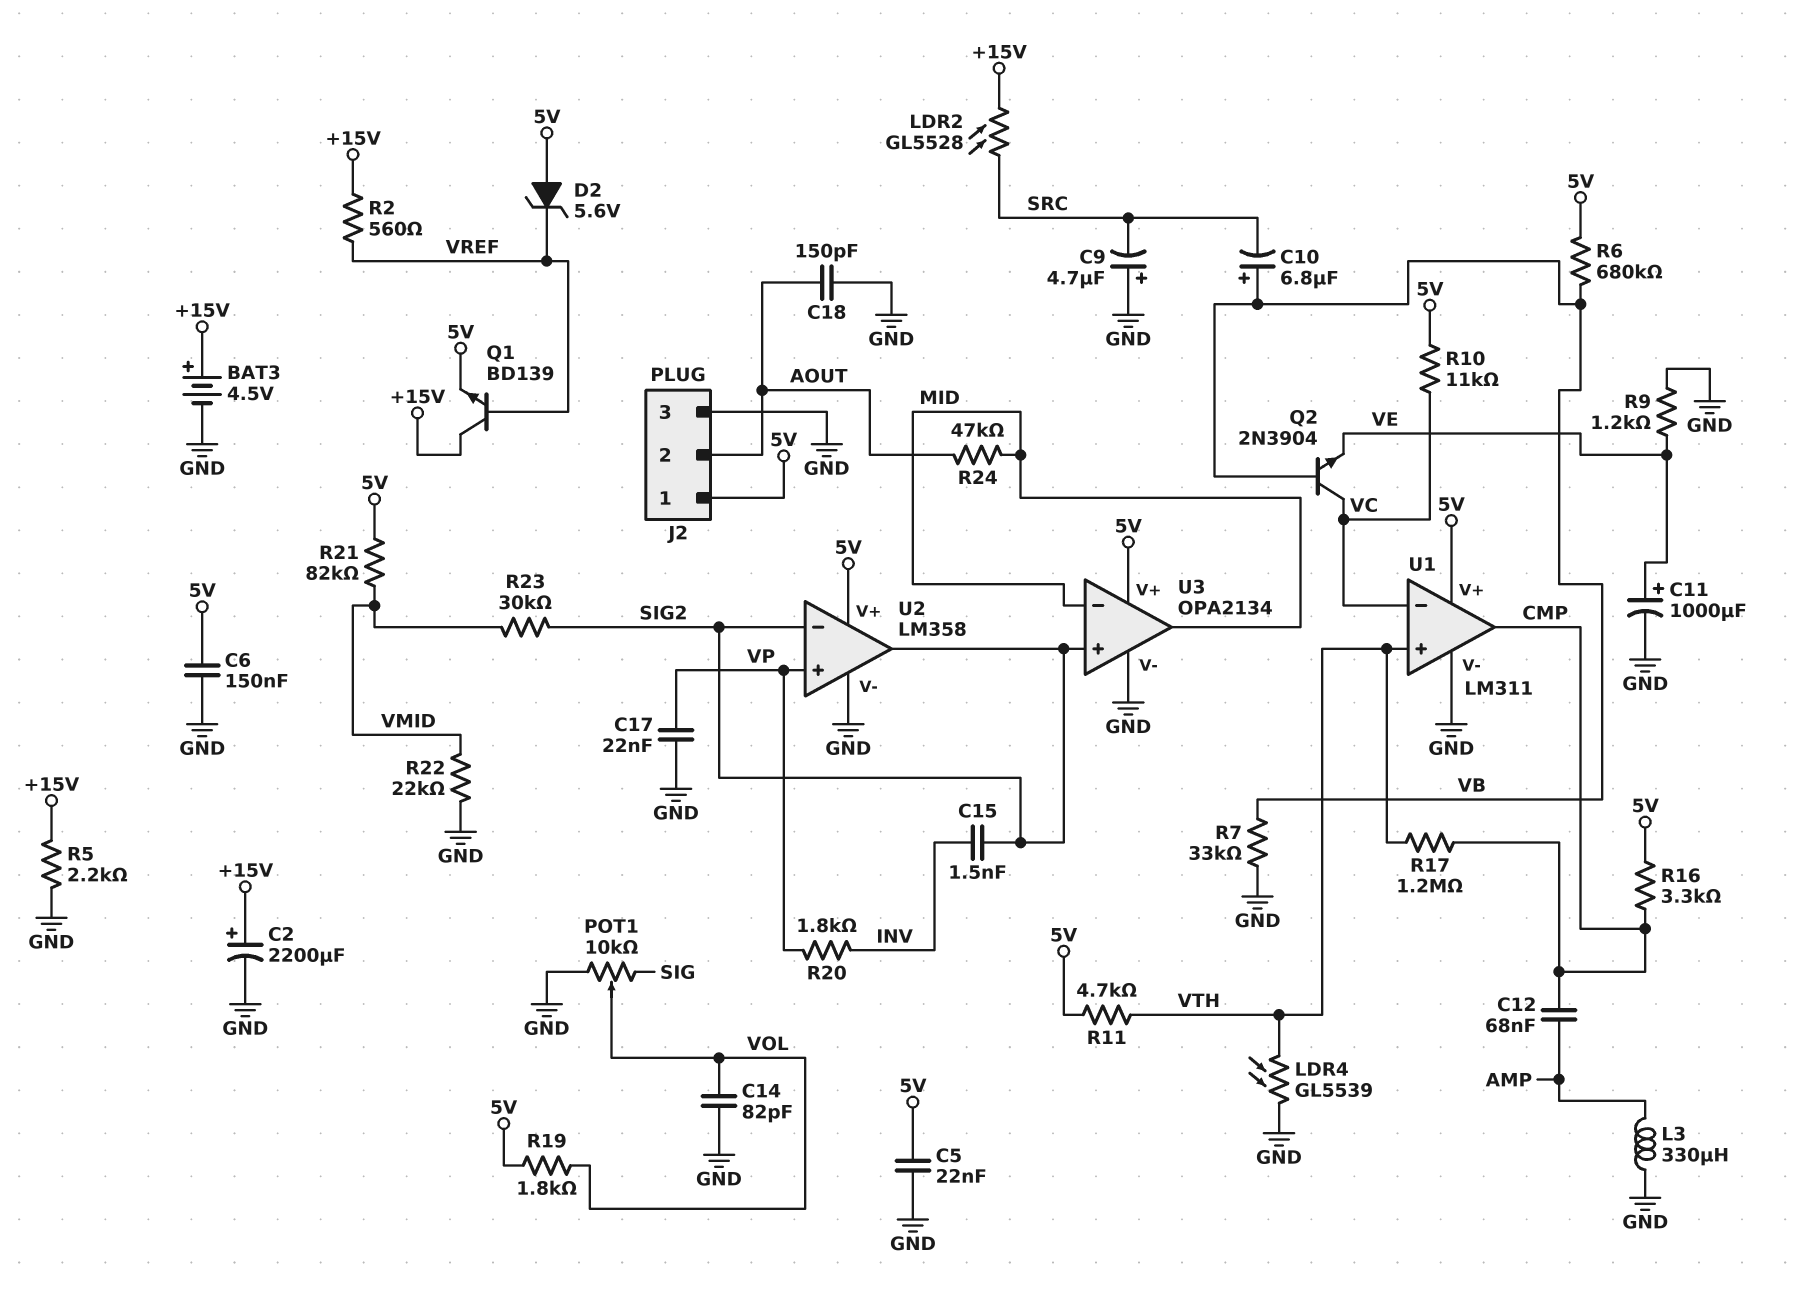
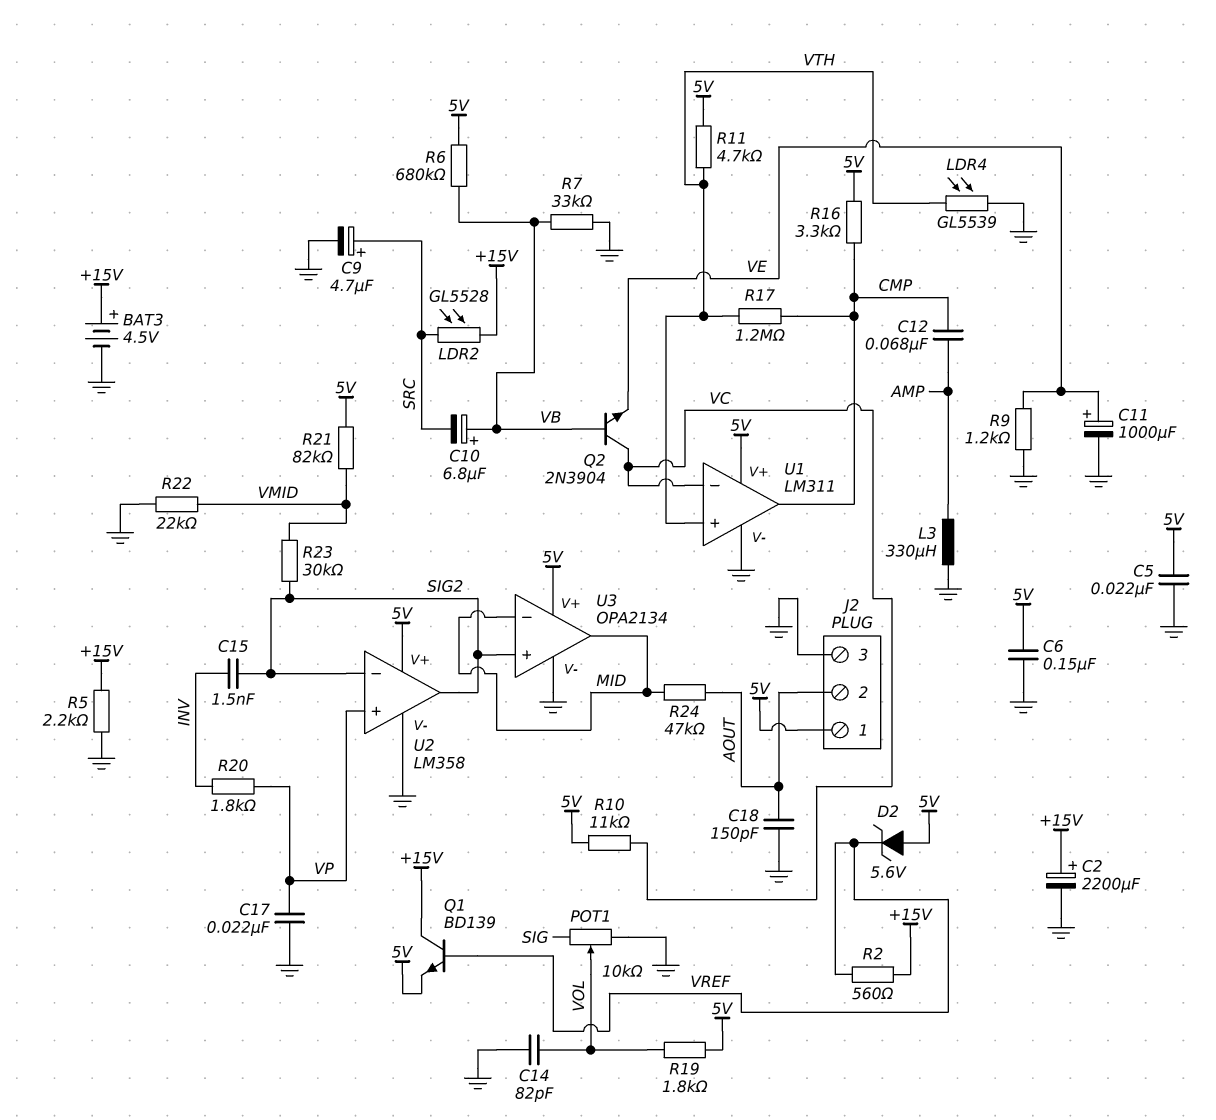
C9: 4.7uF (plus GND, minus SRC) -> 4.7uF (plus SRC, minus GND)

